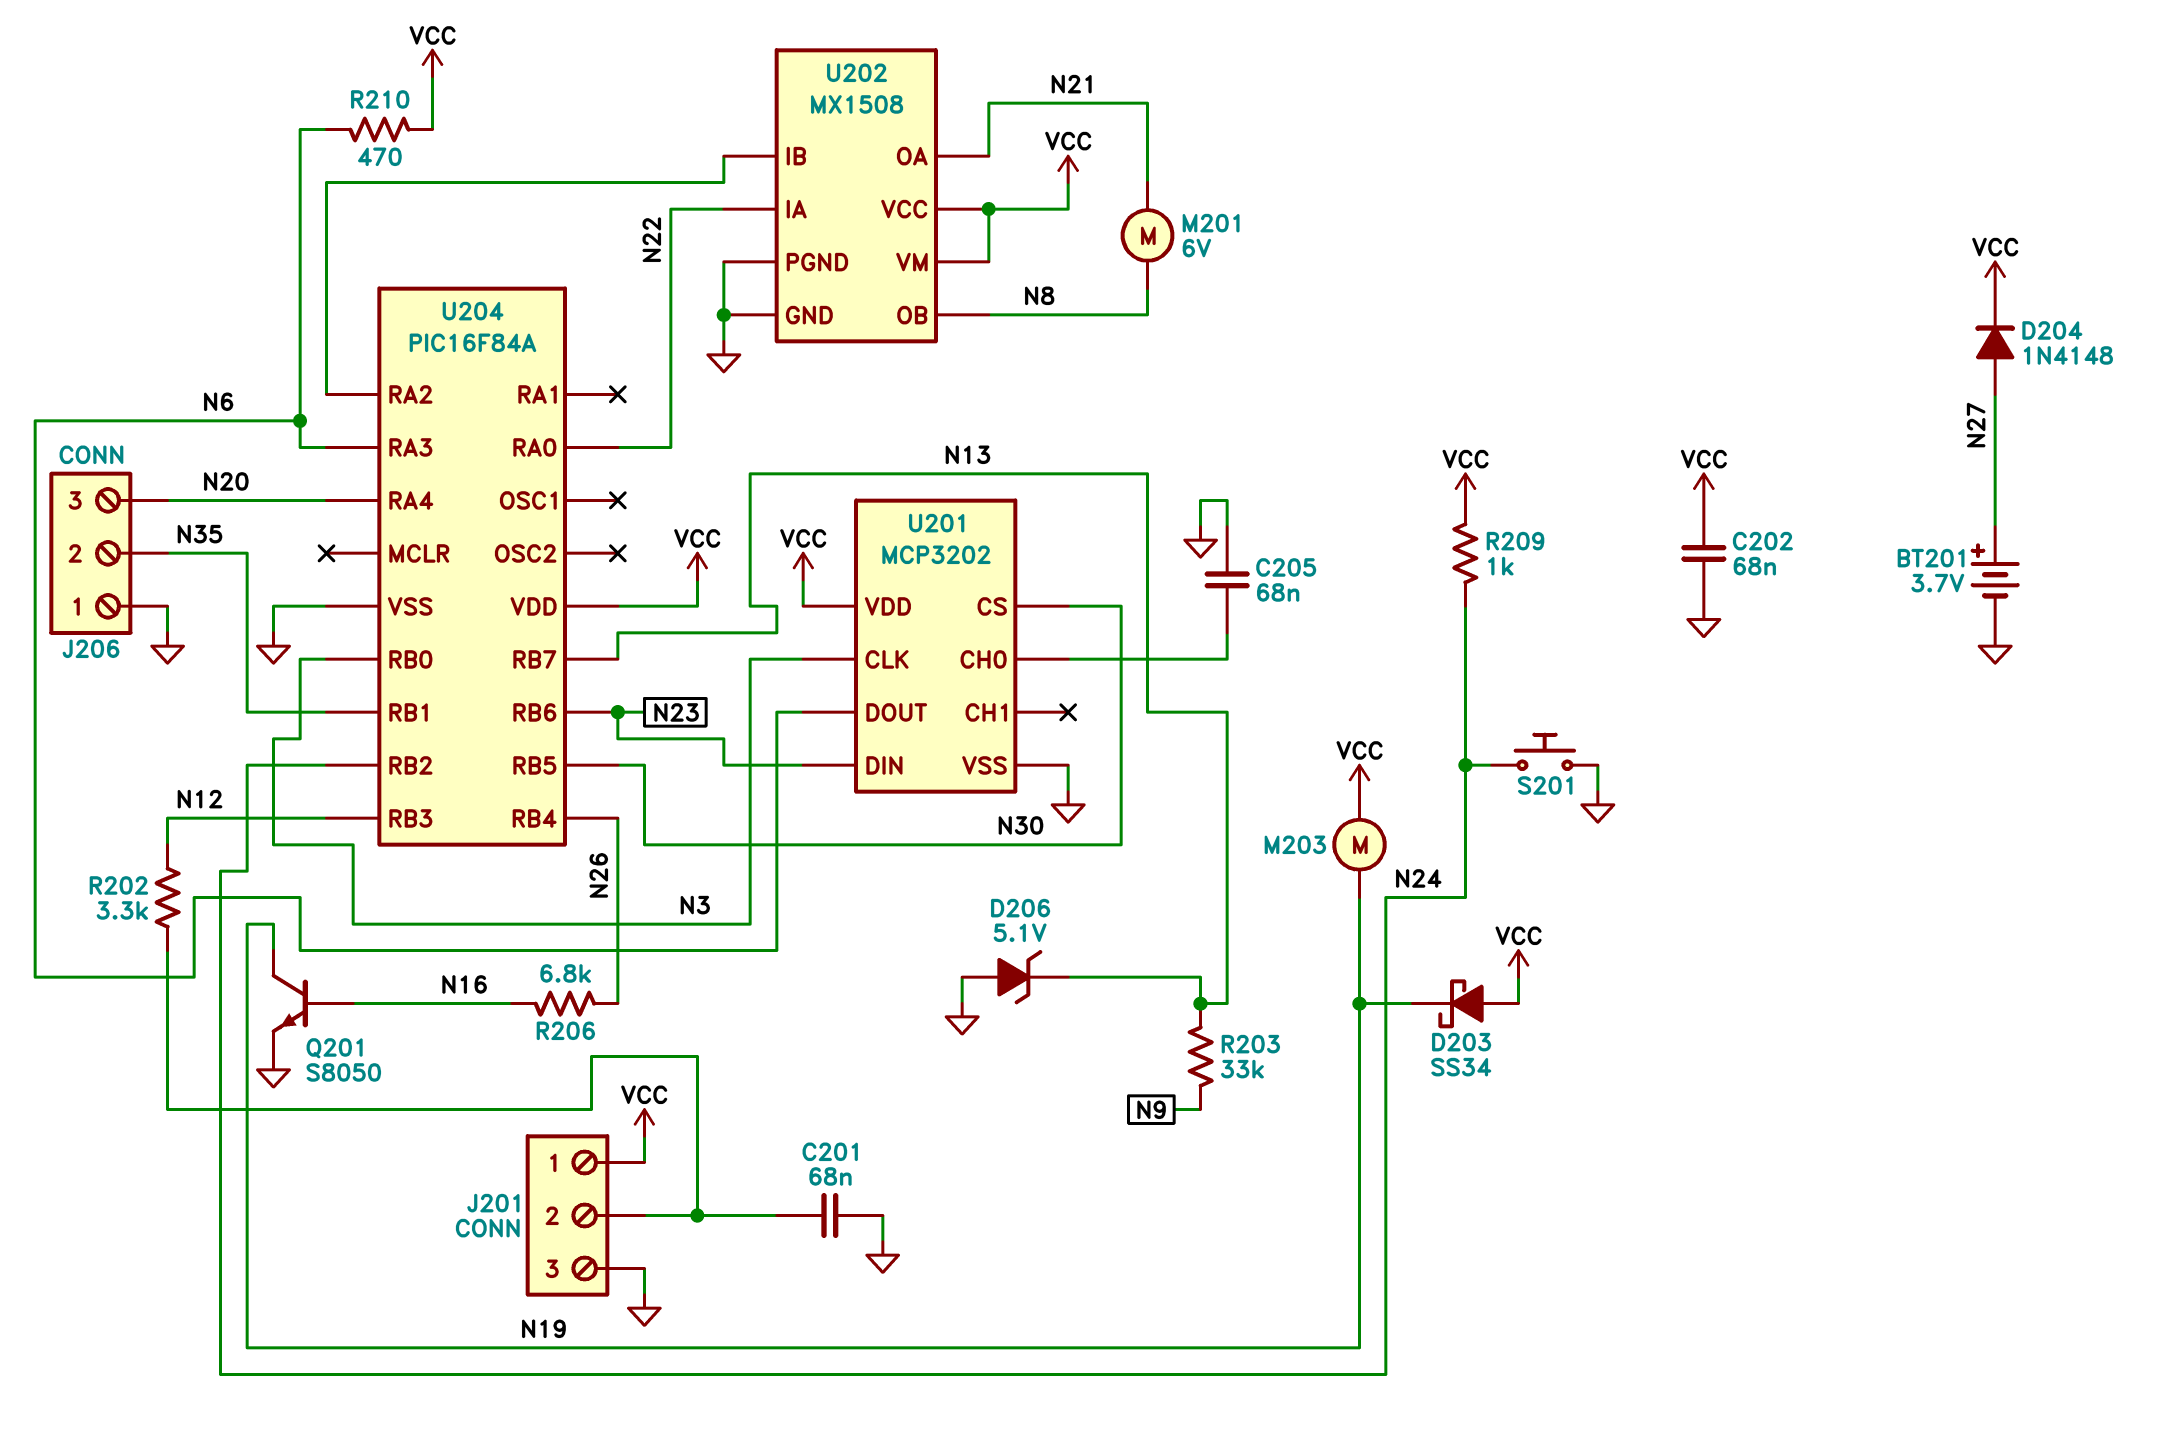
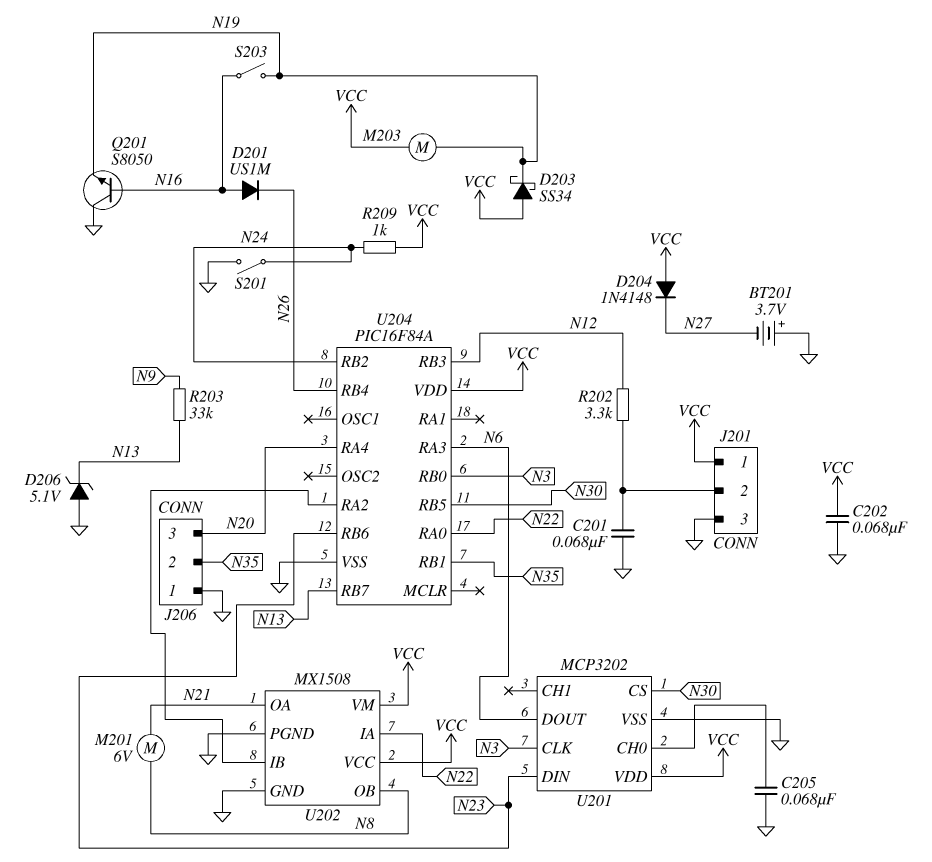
BT201: 3.7V (plus N27, minus GND) -> 3.7V (plus GND, minus N27)
D201: none -> diode US1M (A N16, K N26)
D204: diode 1N4148 (A N27, K VCC) -> diode 1N4148 (A VCC, K N27)
Q201: NPN S8050 (B N16, C N19, E GND) -> NPN S8050 (B N16, C GND, E N19)
R206: 6.8k (N16, N26) -> none
R210: 470 (N6, VCC) -> none
S201: button (GND, N24) -> switch (GND, N24)
S203: none -> switch (N16, N19)

